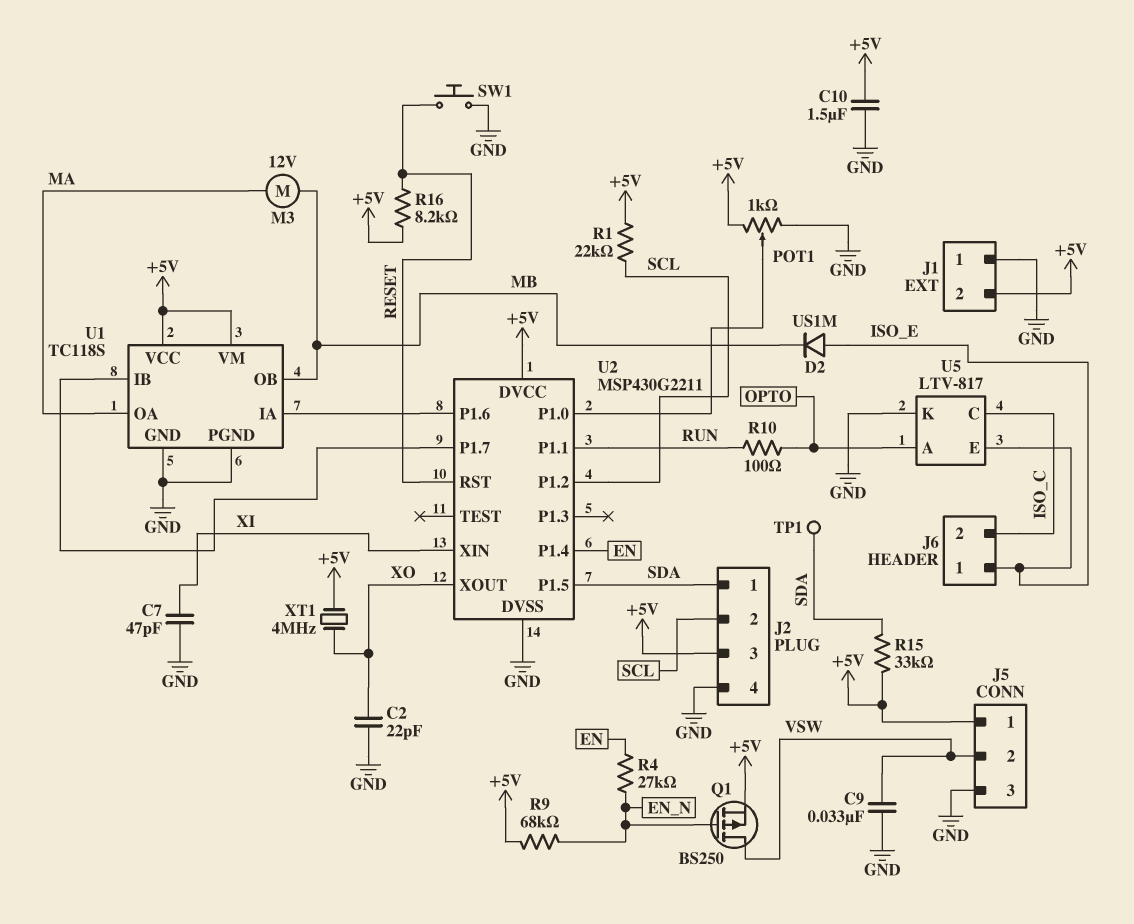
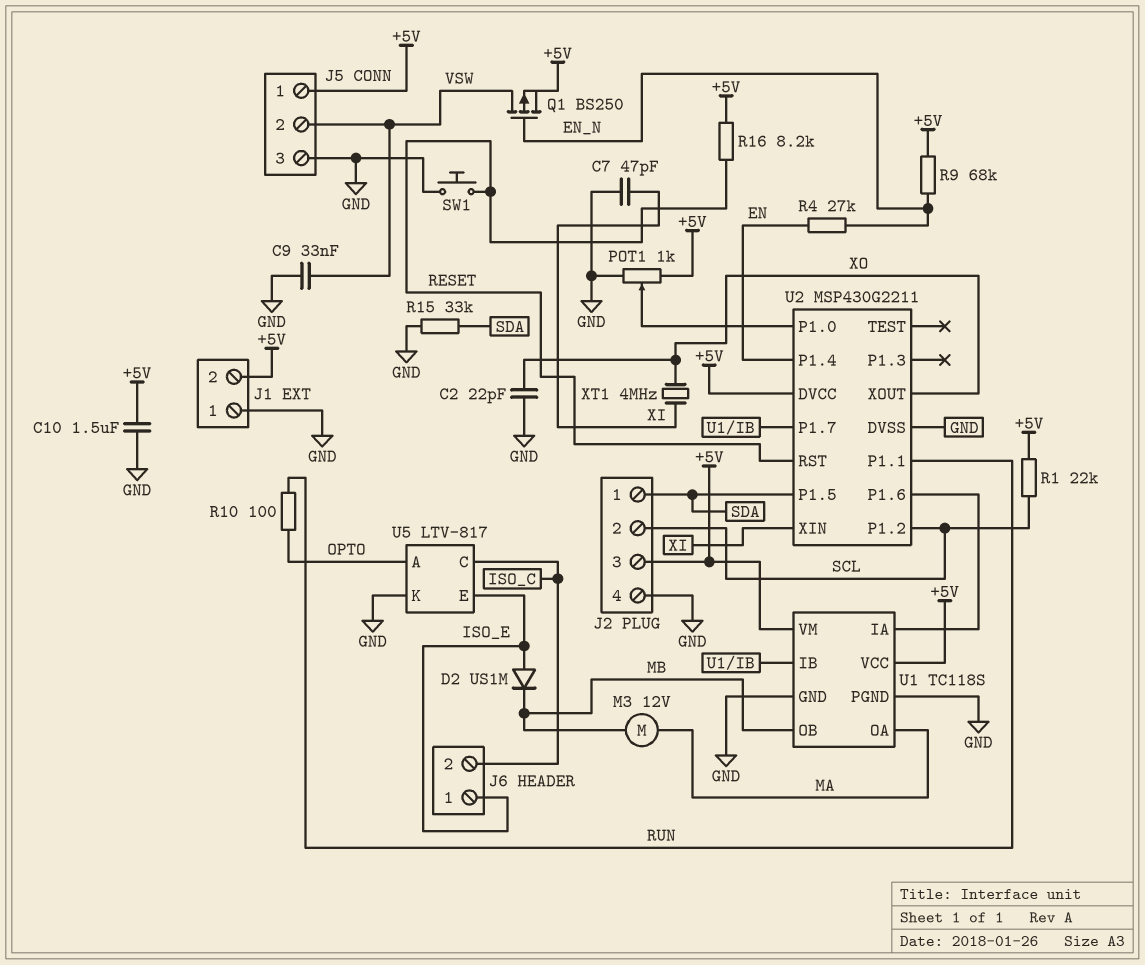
R15: 33k (+5V, SDA) -> 33k (GND, SDA)
TP1: test point (SDA) -> none
XT1: 4MHz (+5V, XO) -> 4MHz (XI, XO)

